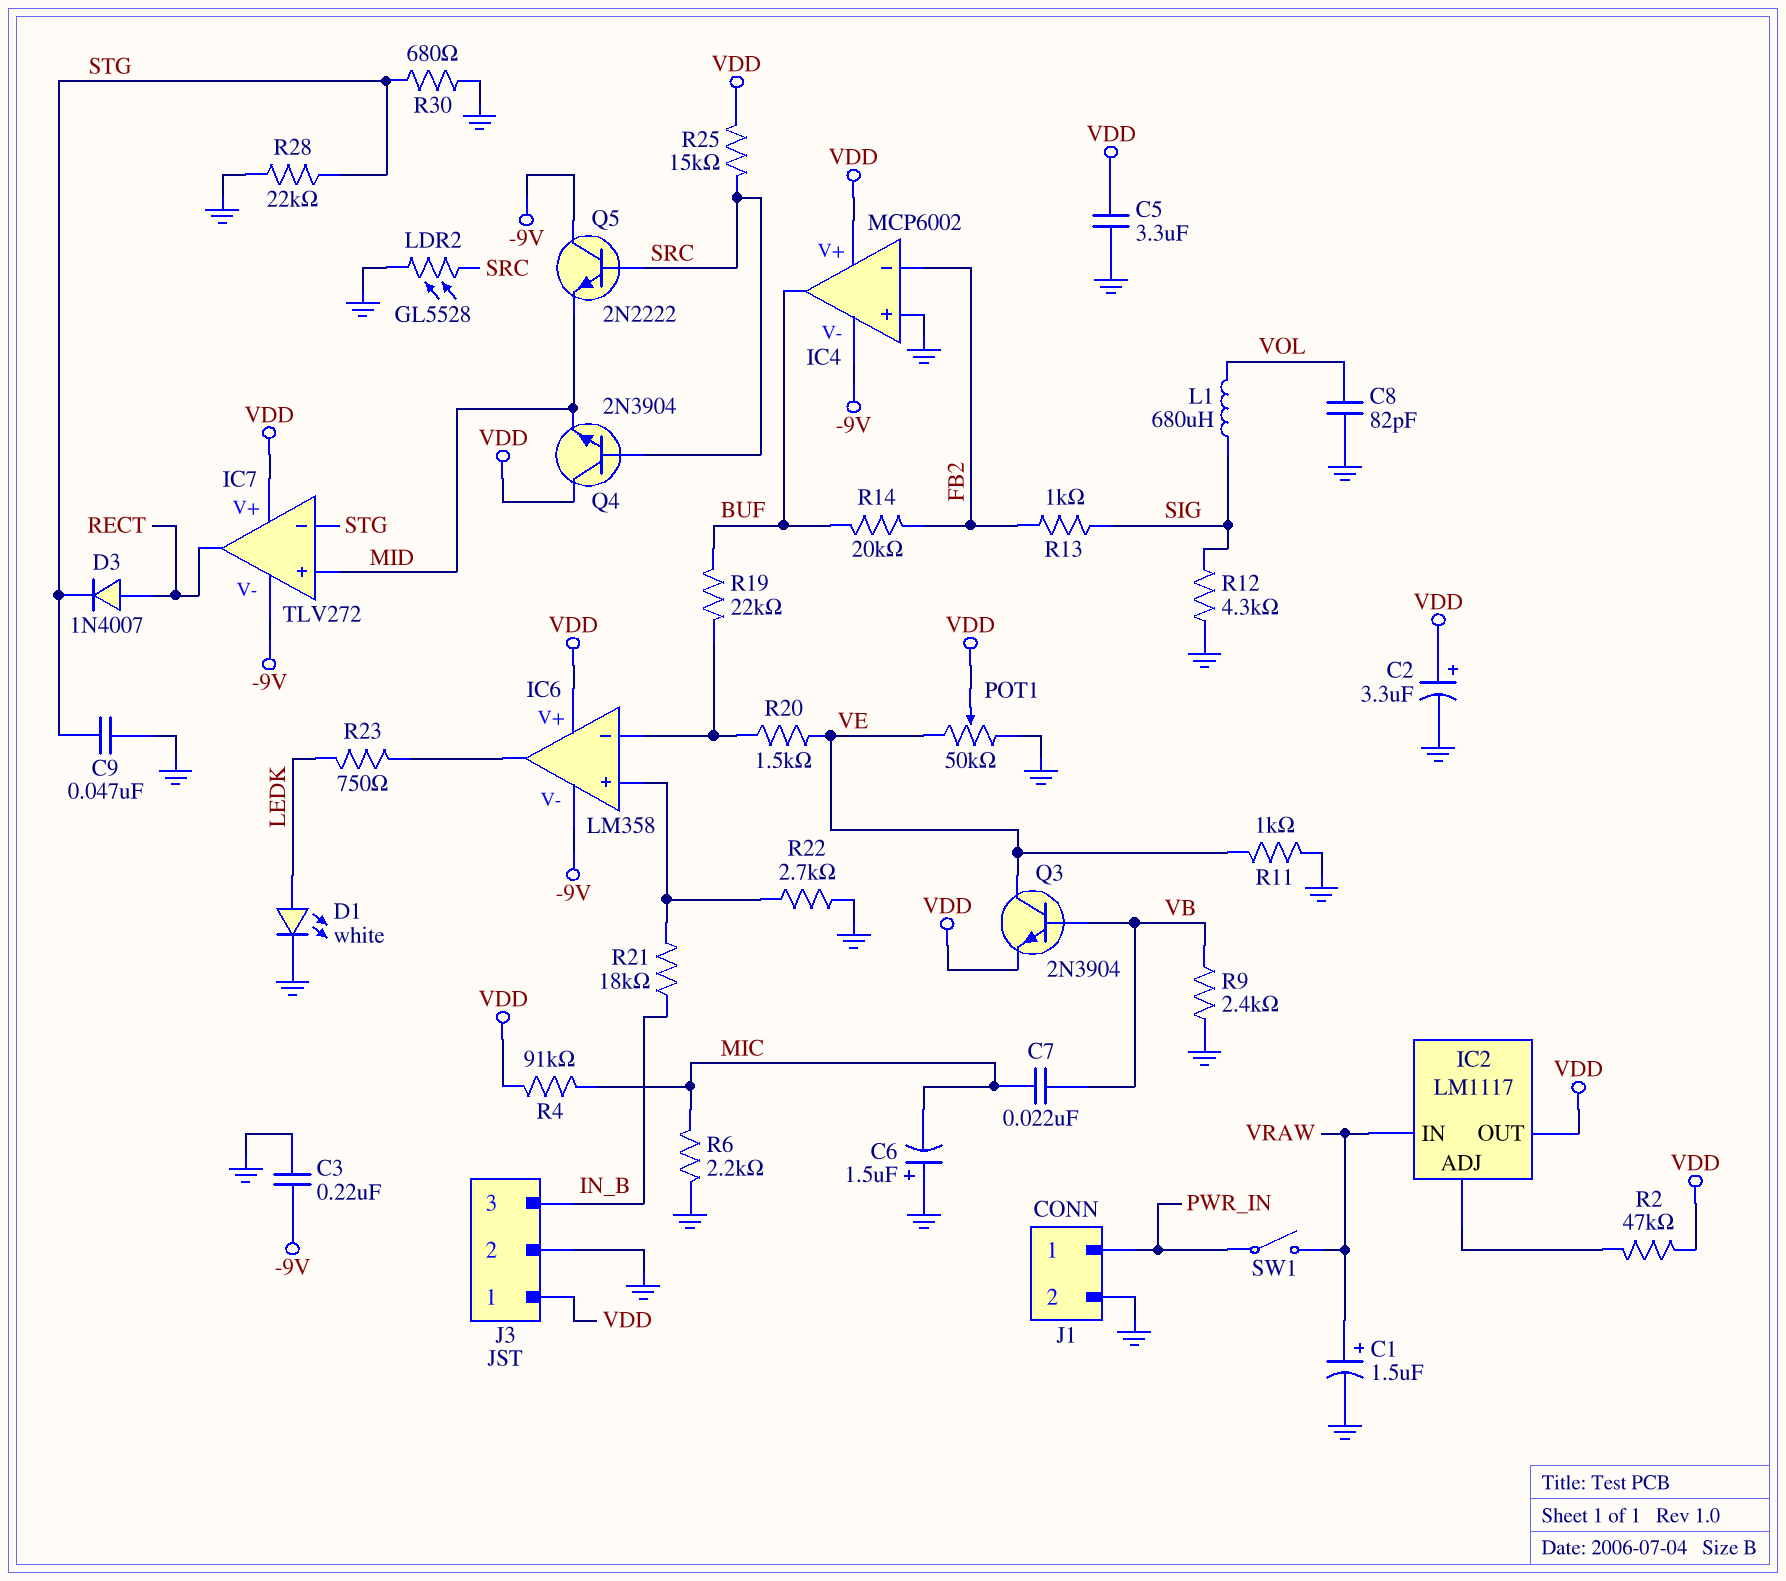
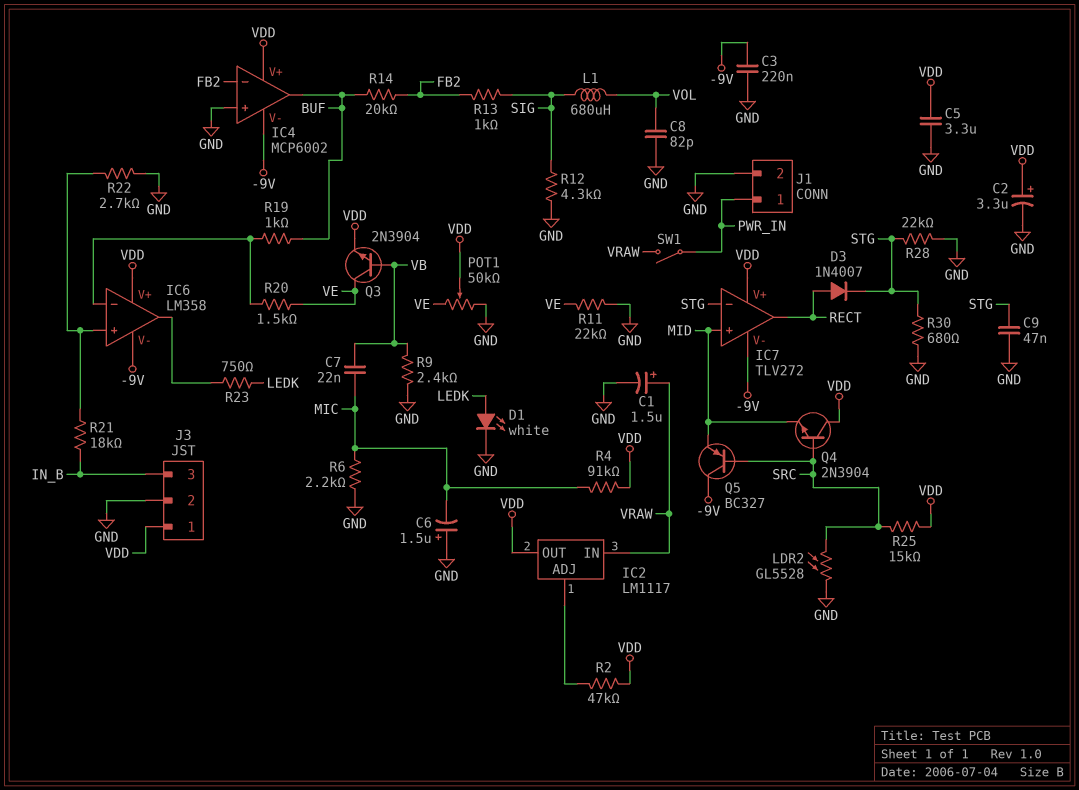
Q5: NPN 2N2222 (B SRC, C -9V, E MID) -> PNP BC327 (B SRC, C -9V, E MID)
R11: 1k (GND, VE) -> 22k (GND, VE)
R19: 22k (BUF, IC6/in-) -> 1k (BUF, IC6/in-)

